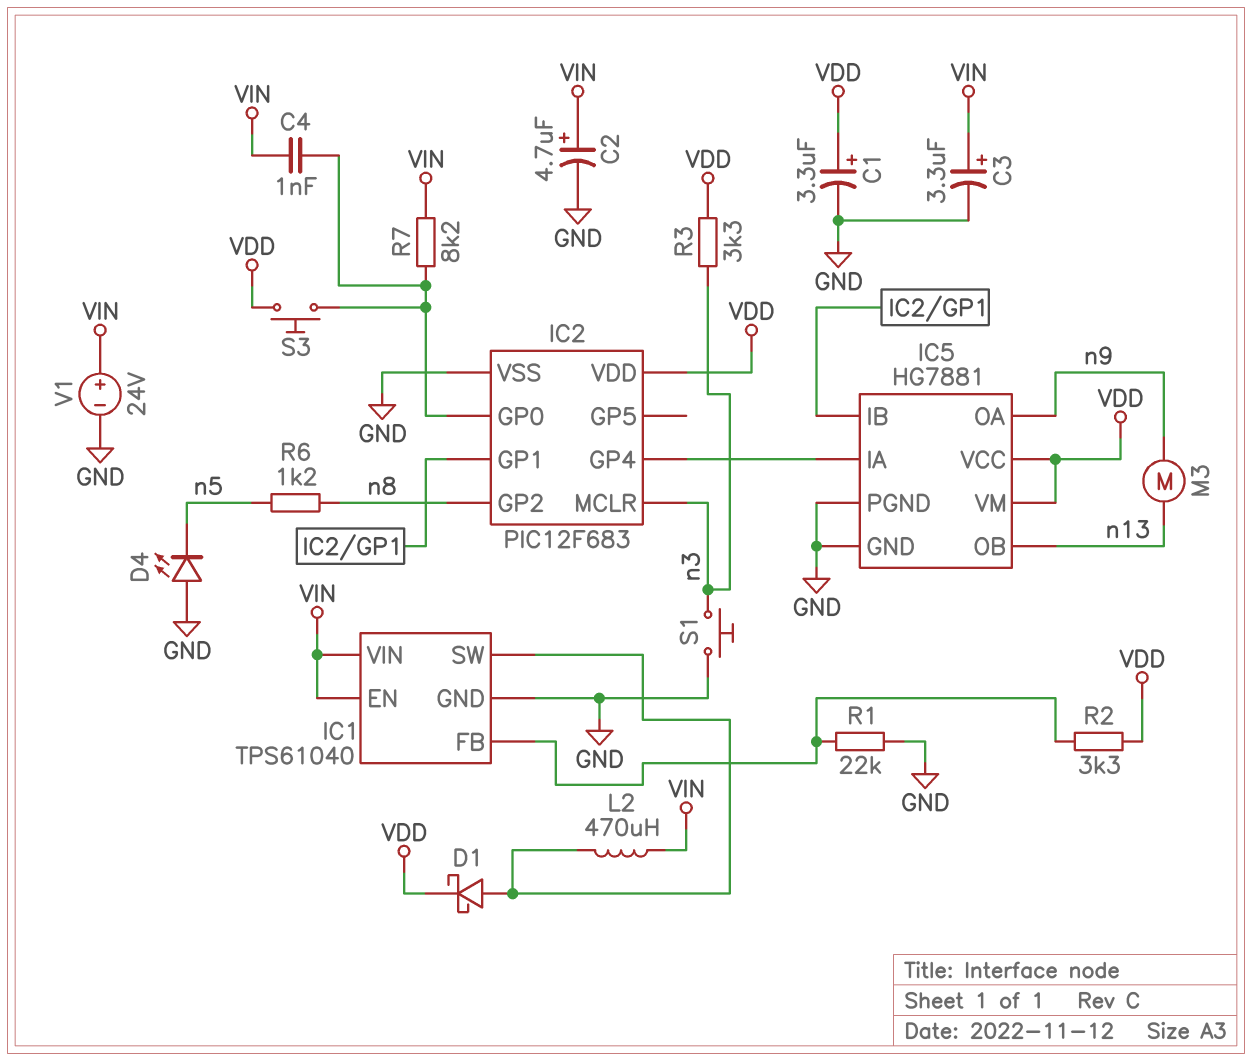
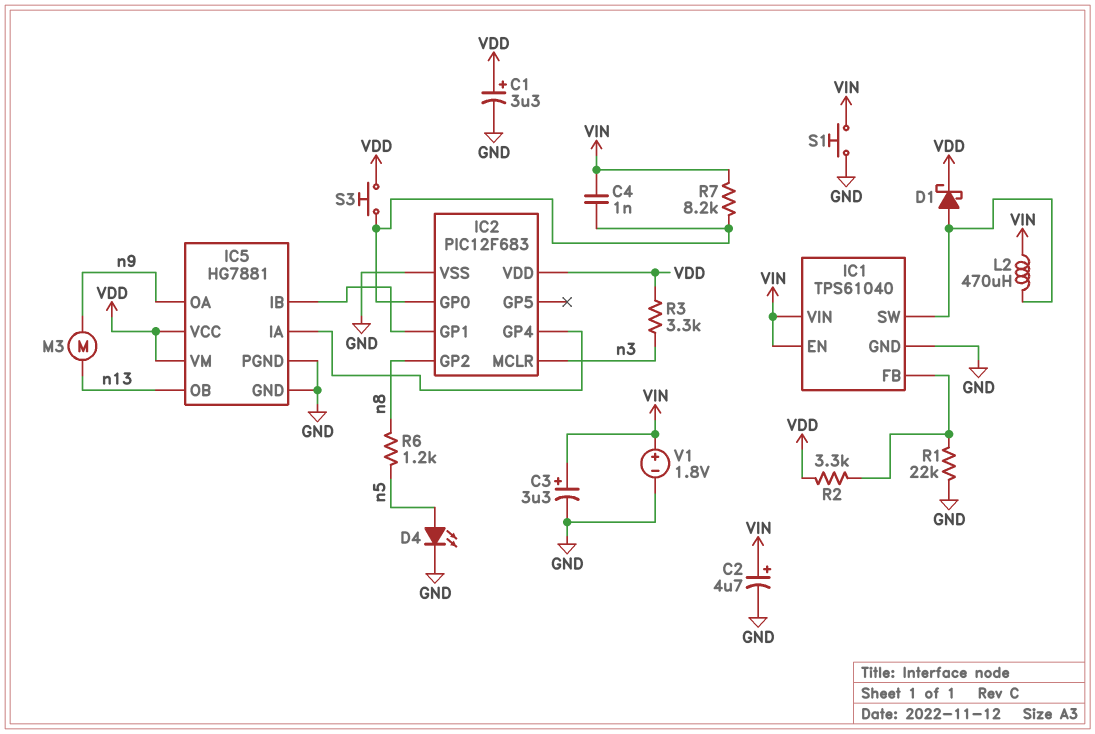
D4: LED (A GND, K n5) -> LED (A n5, K GND)
S1: button (GND, n3) -> button (GND, VIN)
V1: 24V (plus VIN, minus GND) -> 1.8V (plus VIN, minus GND)

